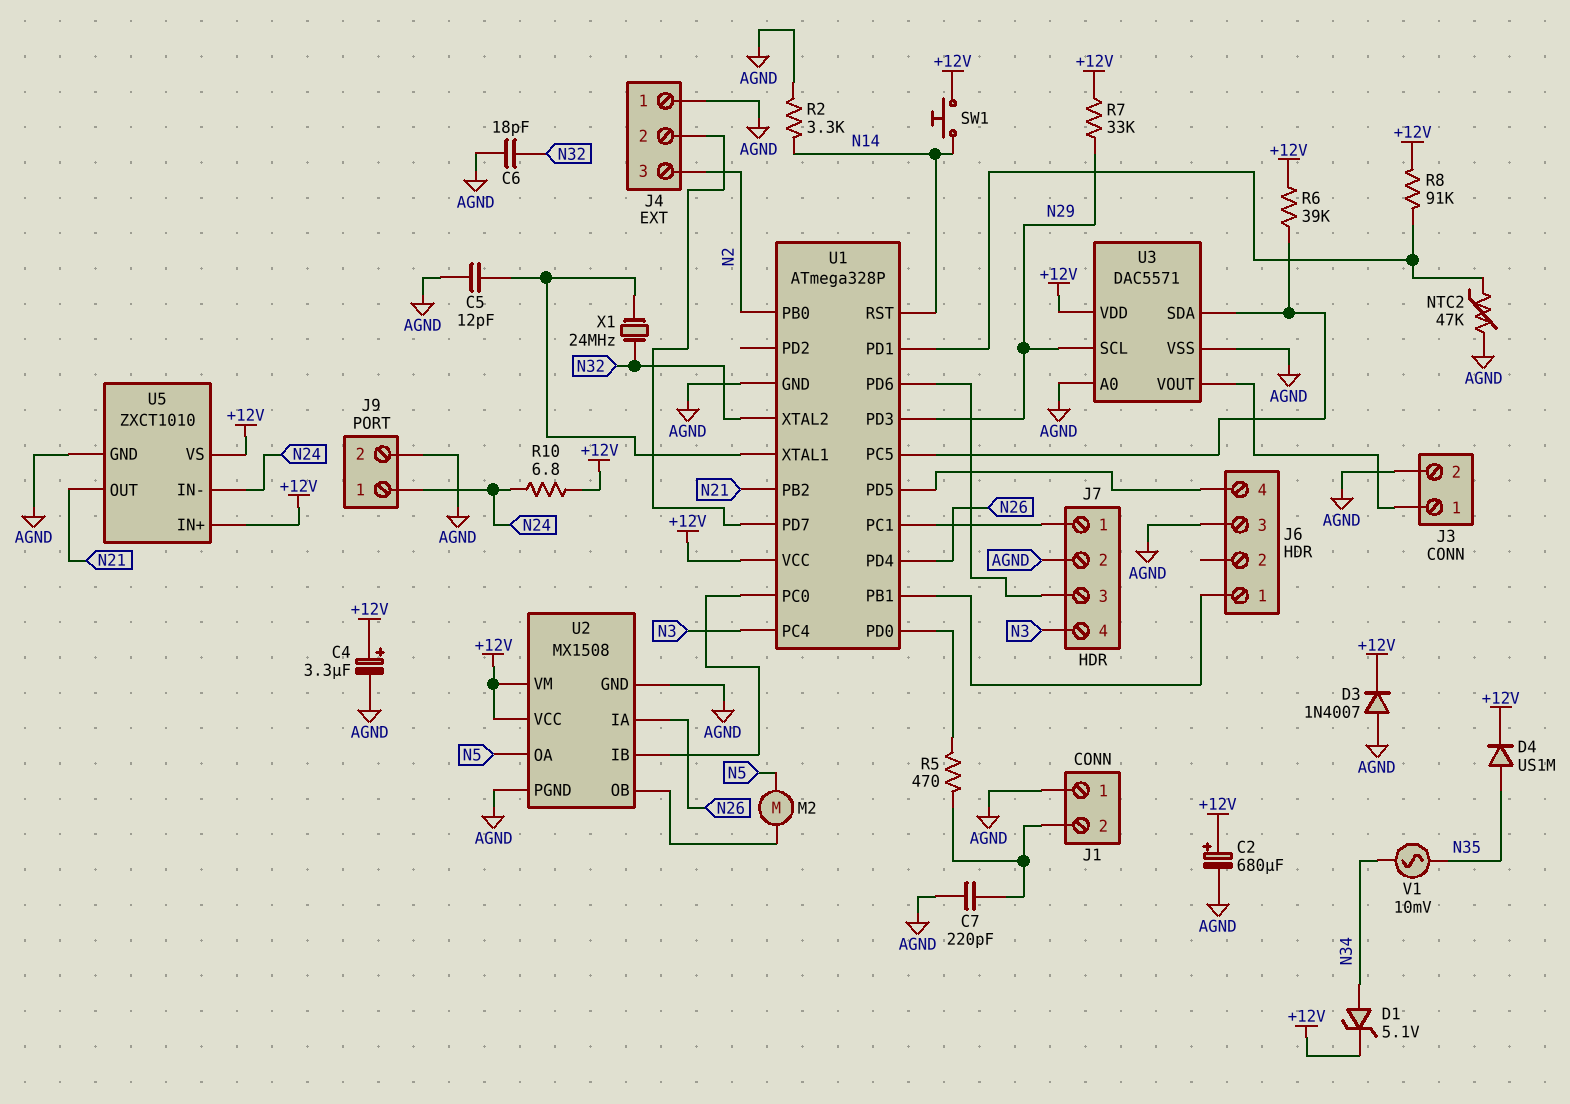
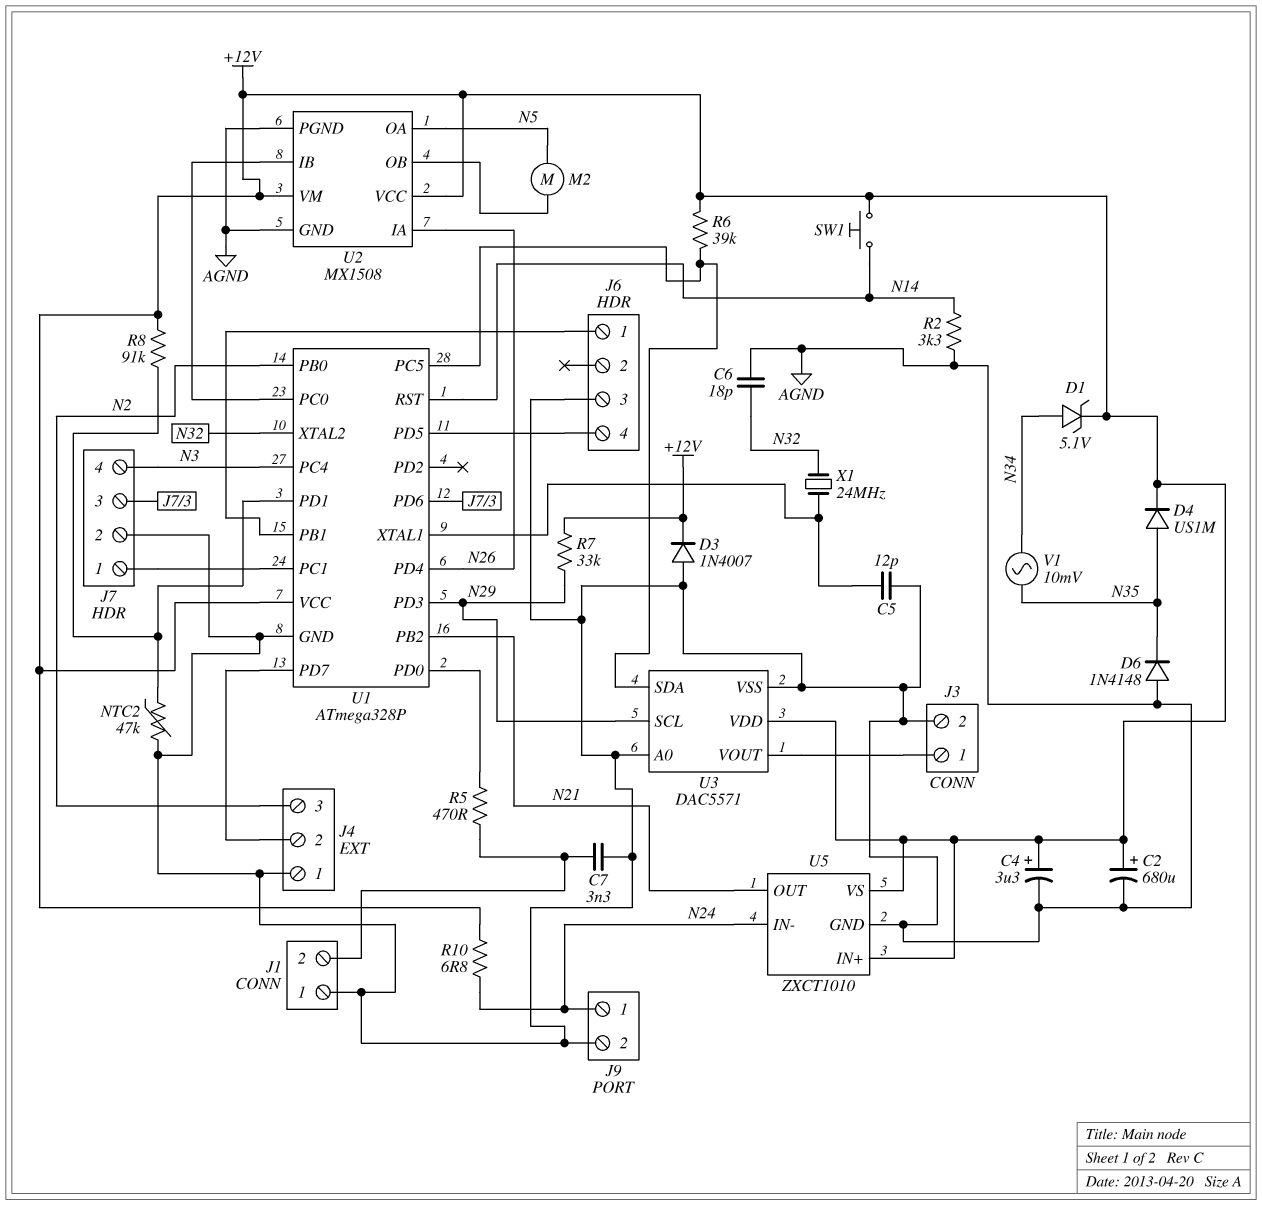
C7: 220pF (AGND, J1/2) -> 3.3nF (AGND, J1/2)
D6: none -> diode 1N4148 (A AGND, K N35)

